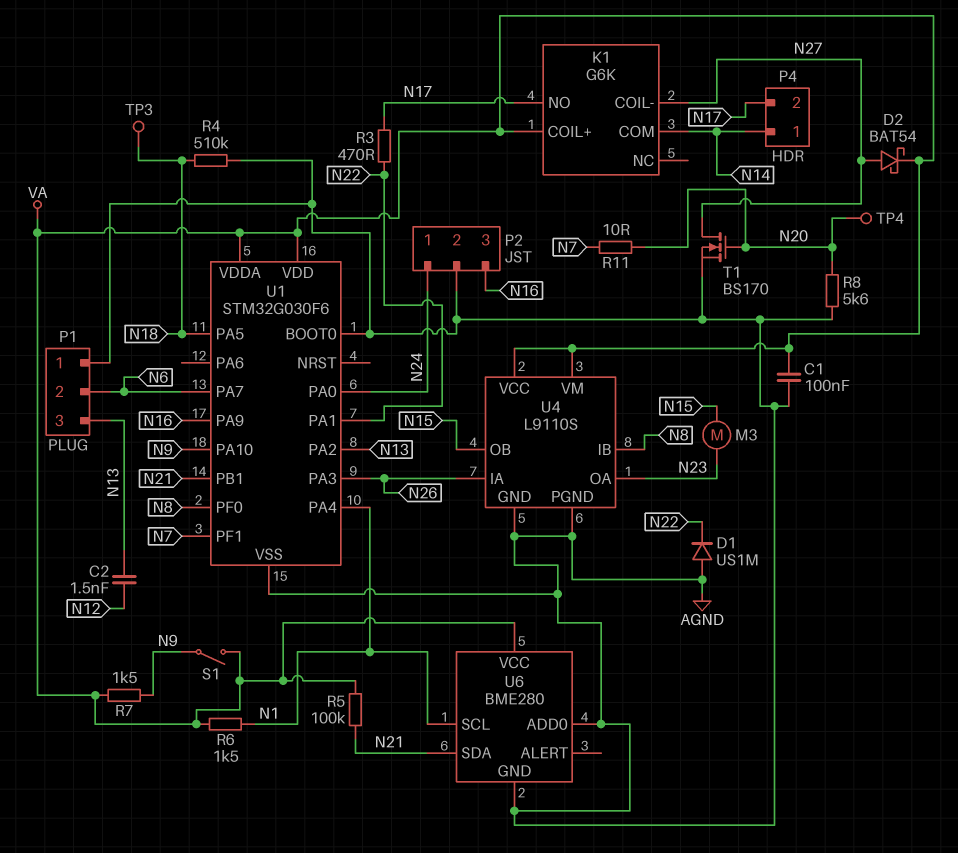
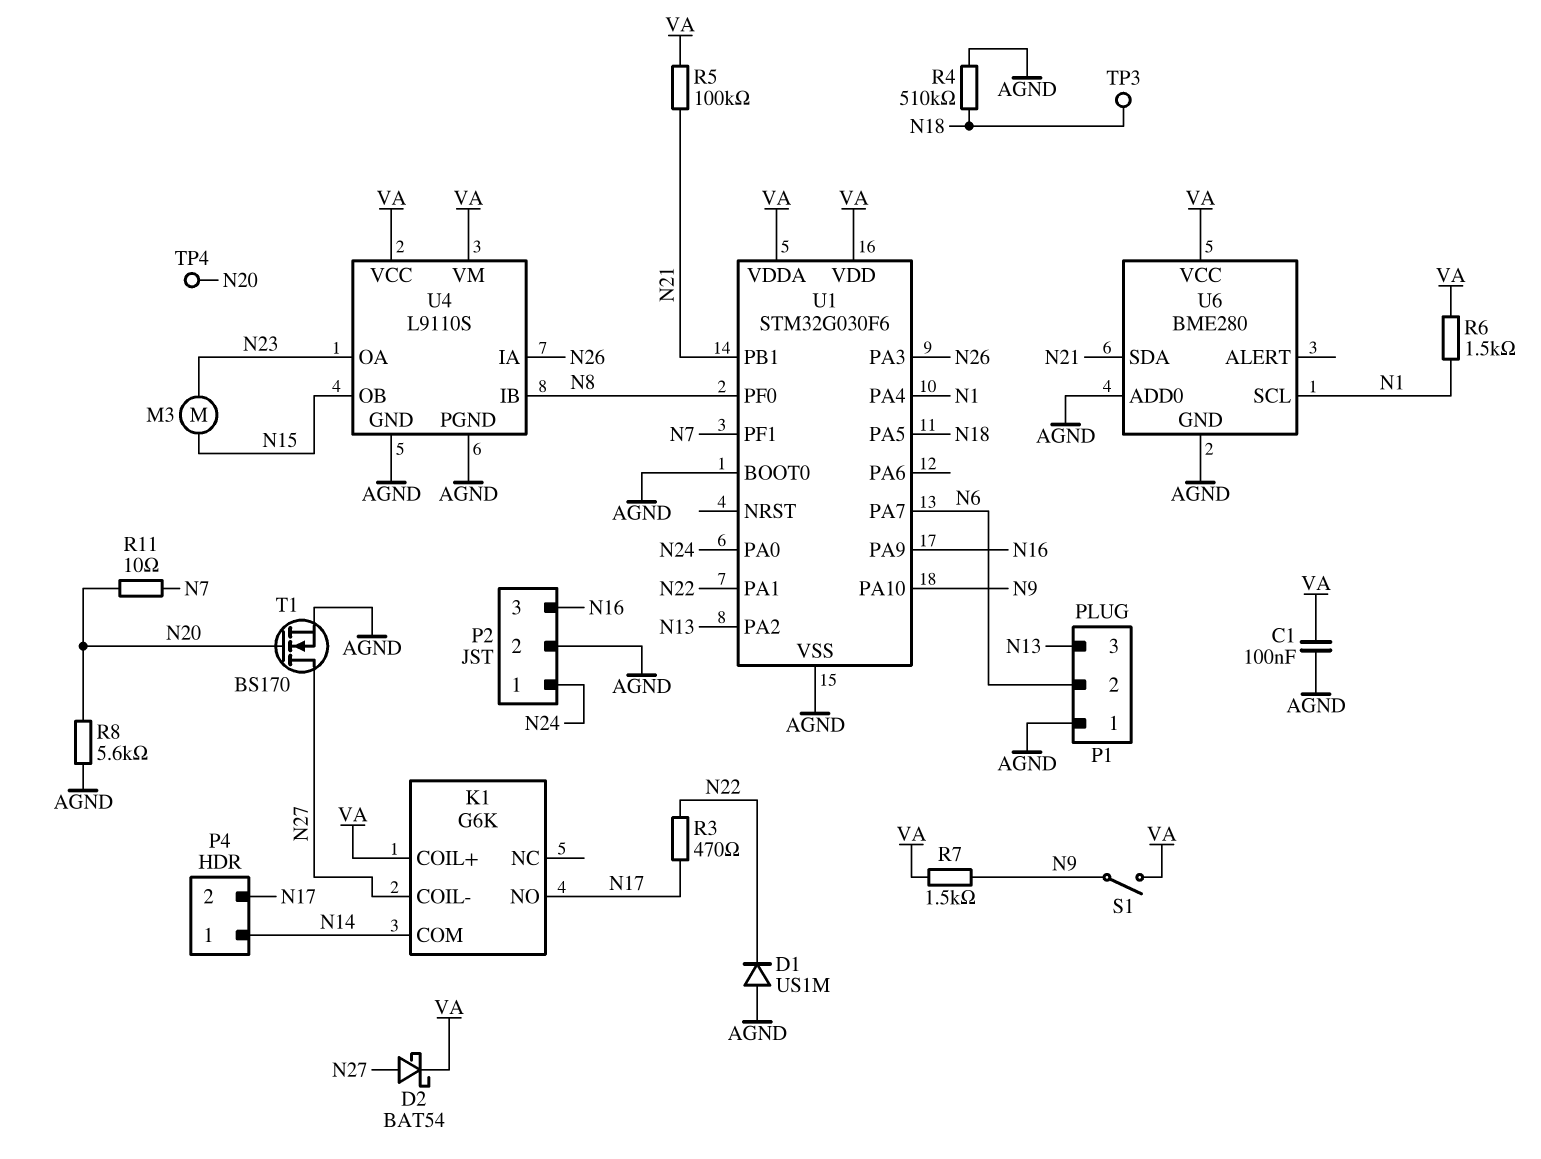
C2: 1.5nF (N12, N13) -> none

